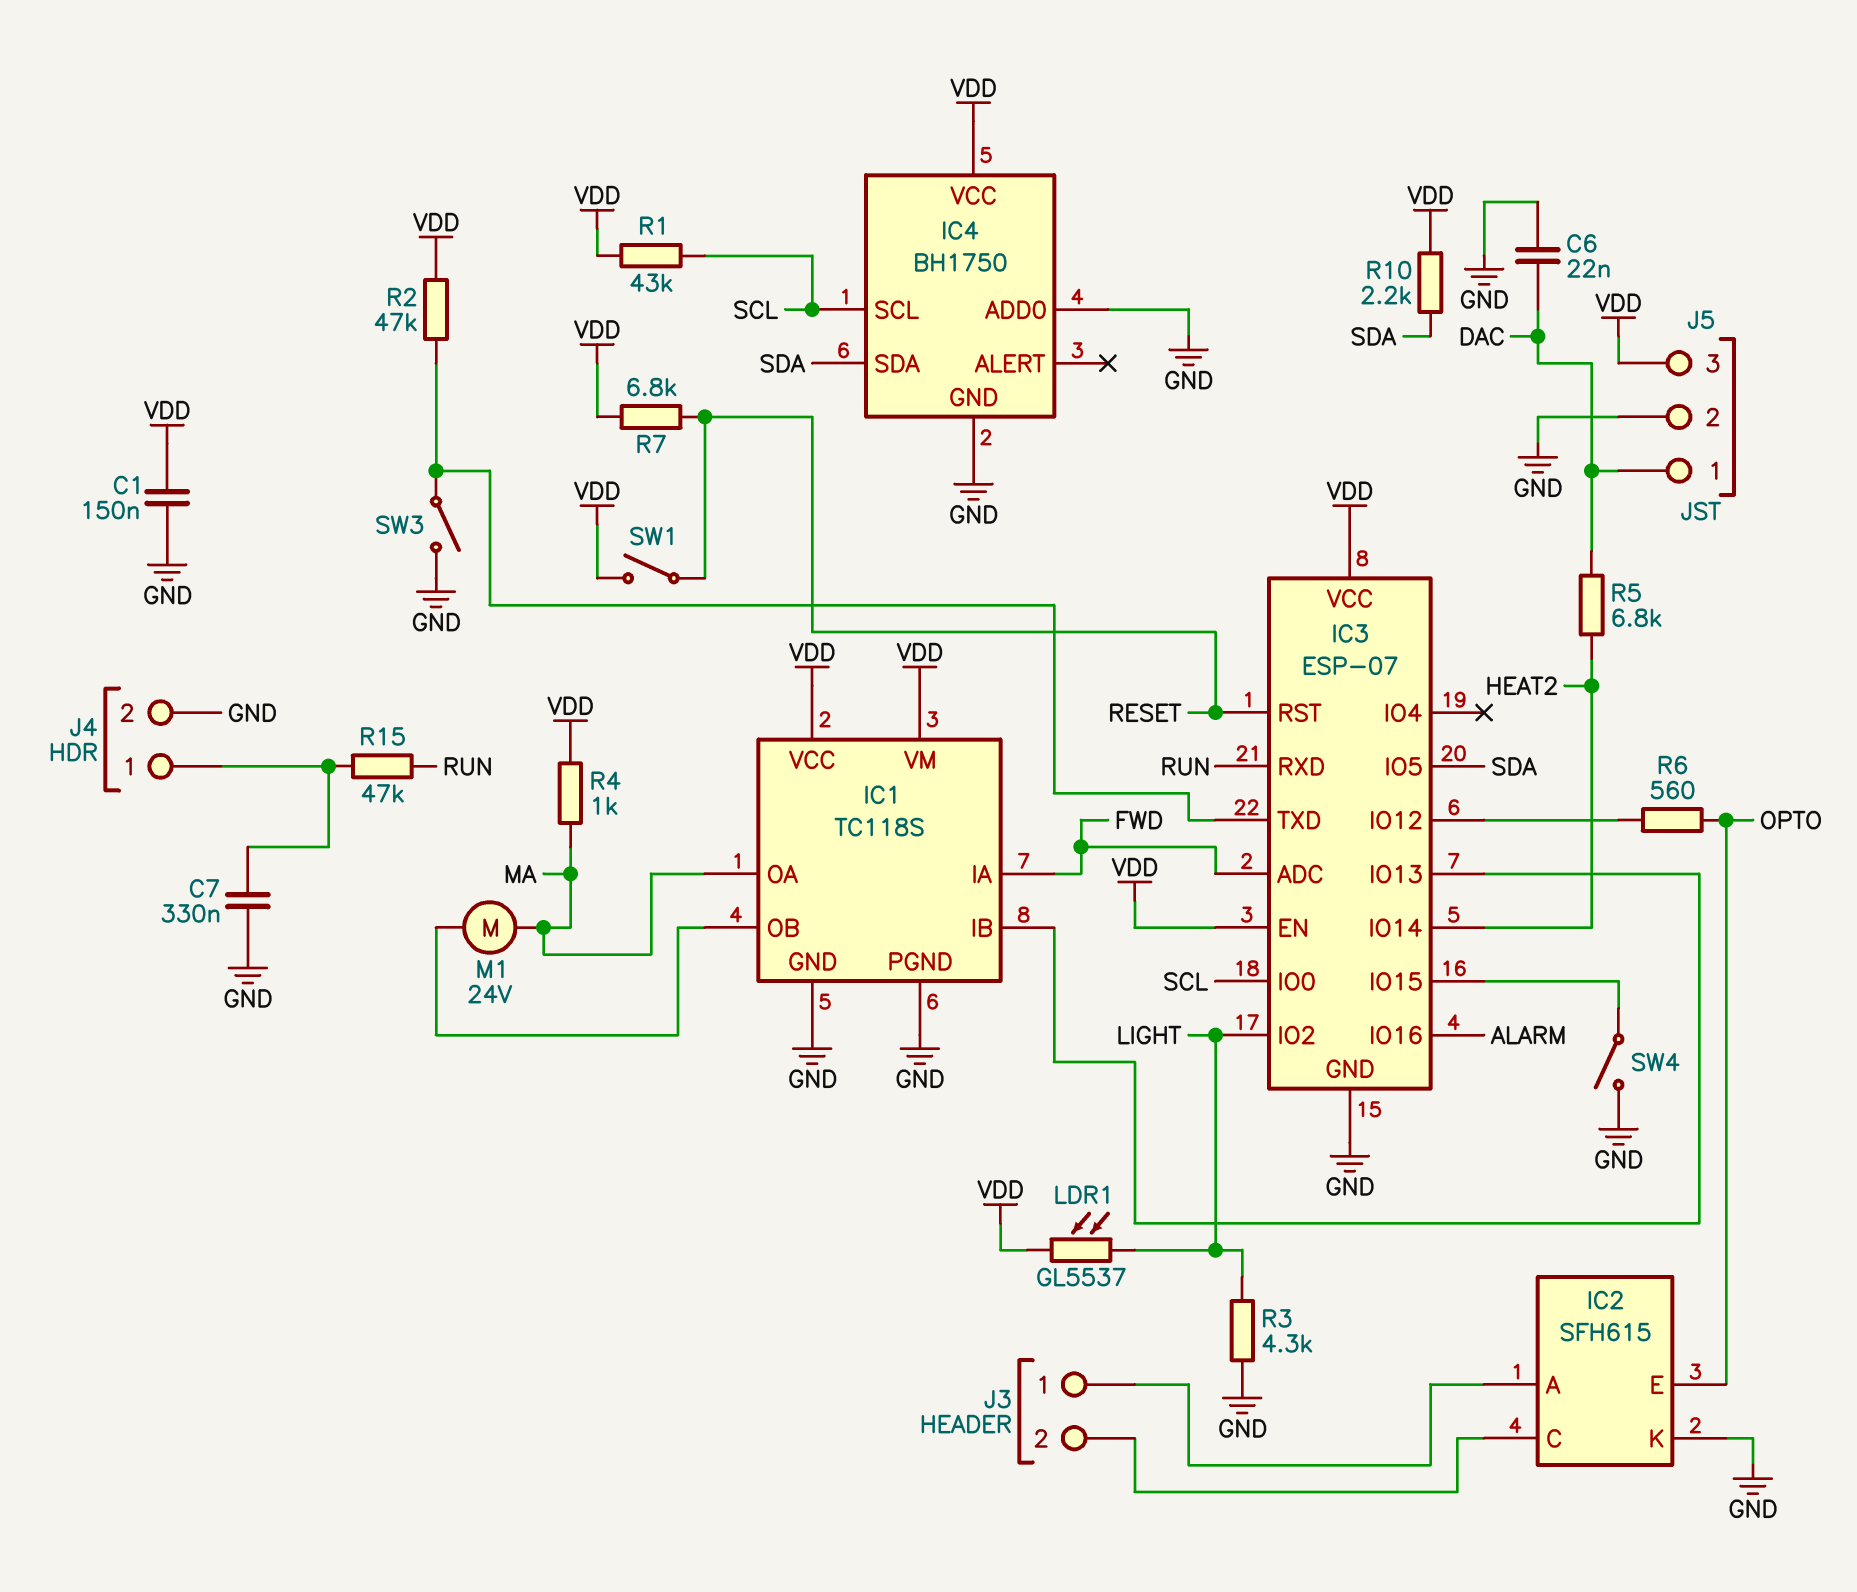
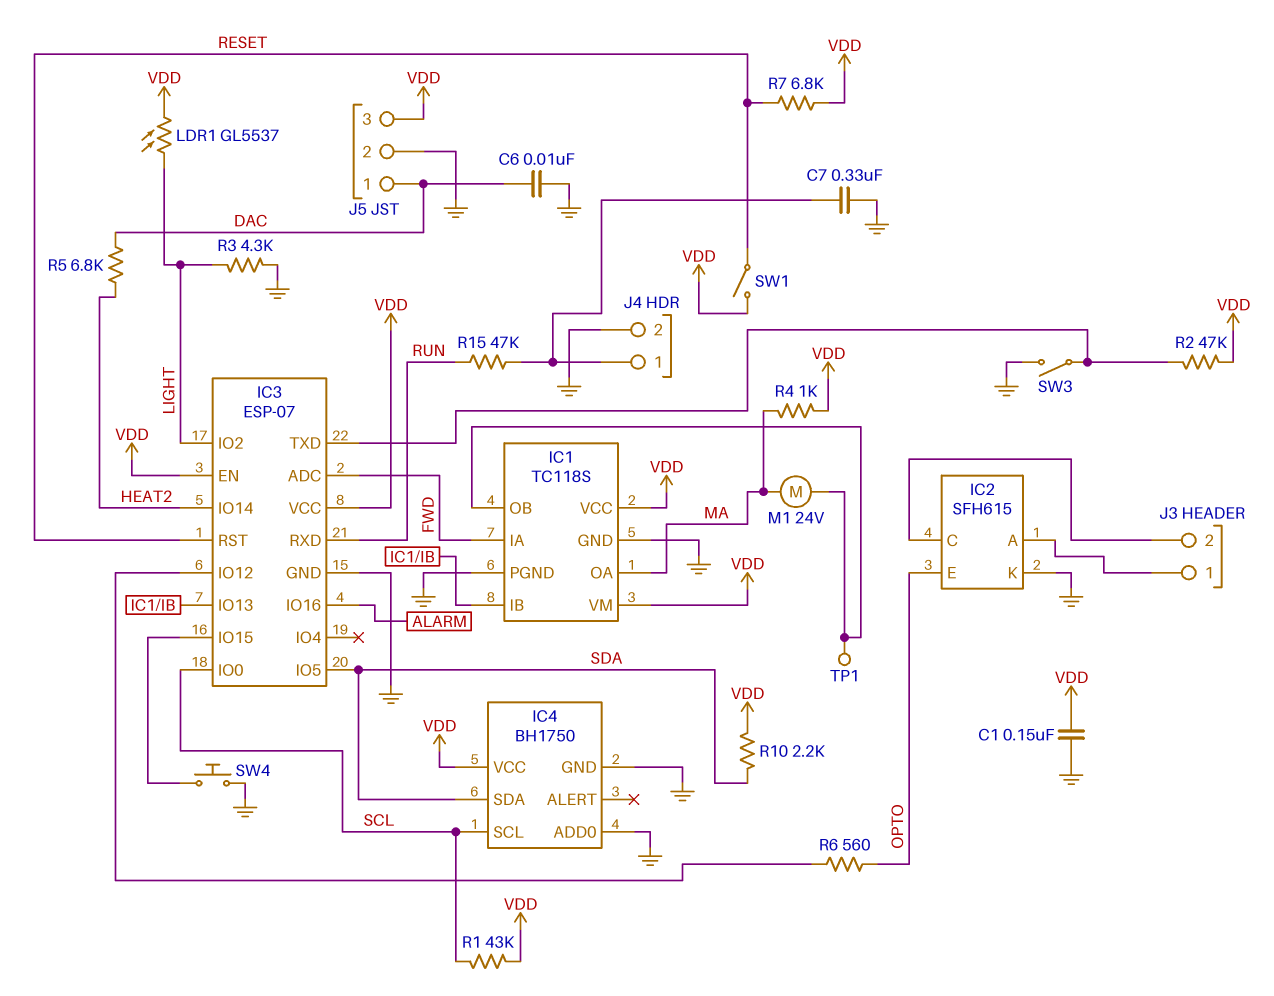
C6: 22nF (DAC, GND) -> 10nF (DAC, GND)
SW4: switch (GND, IC3/IO15) -> button (GND, IC3/IO15)
TP1: none -> test point (IC1/OB)

